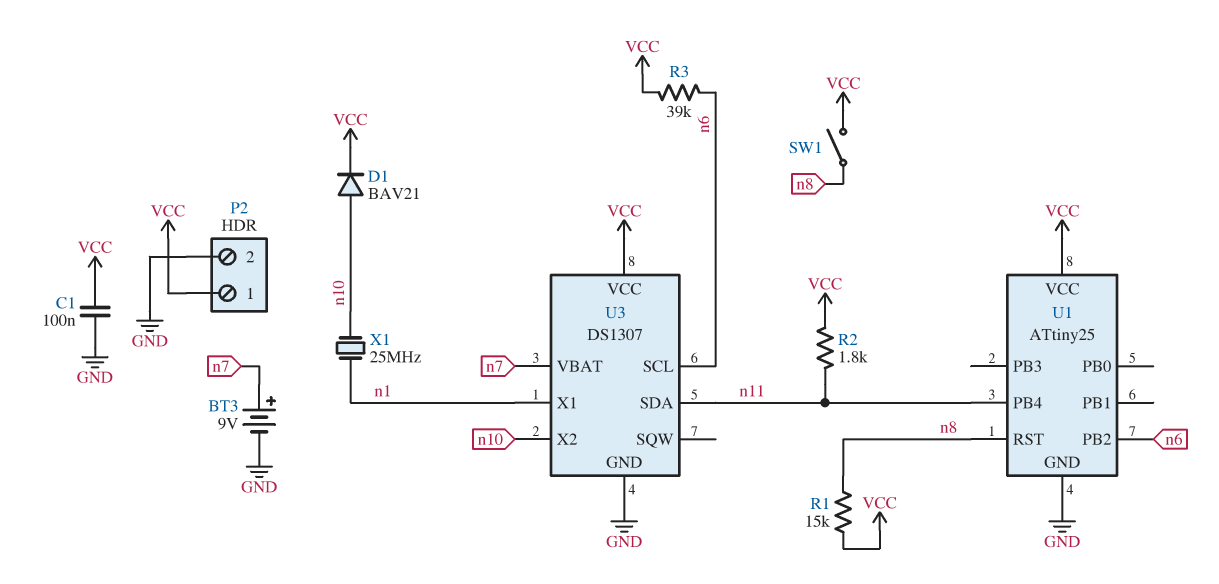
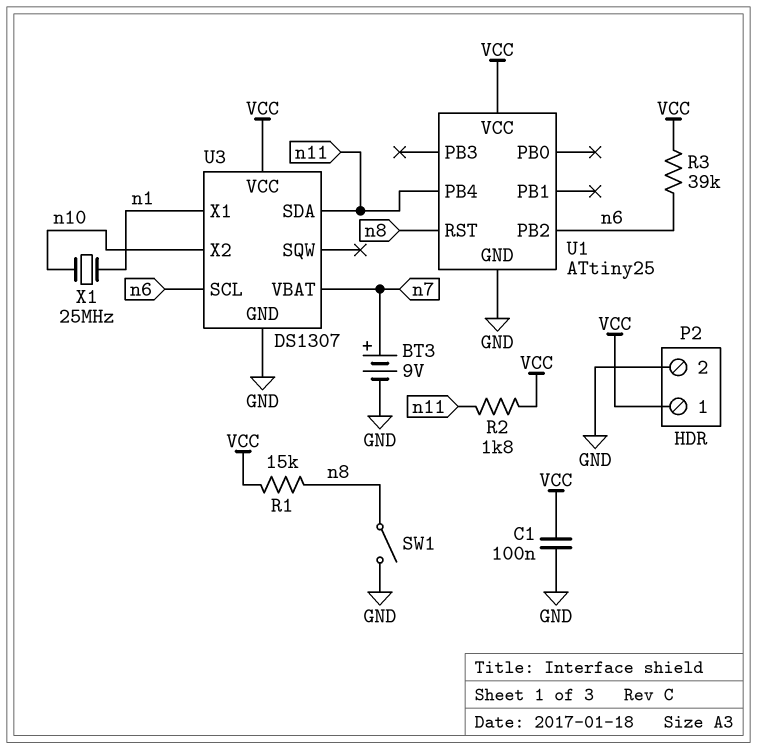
D1: diode BAV21 (A n10, K VCC) -> none
SW1: switch (VCC, n8) -> switch (GND, n8)

